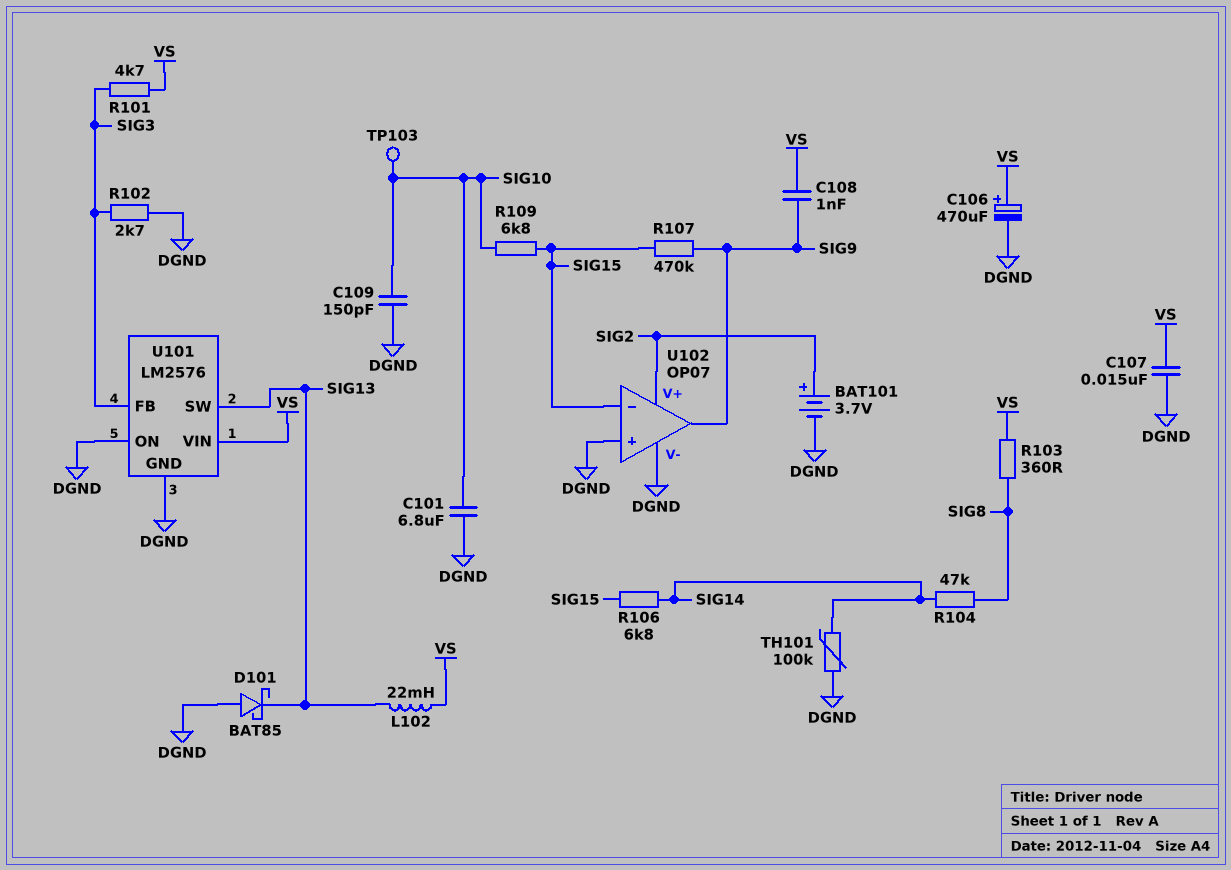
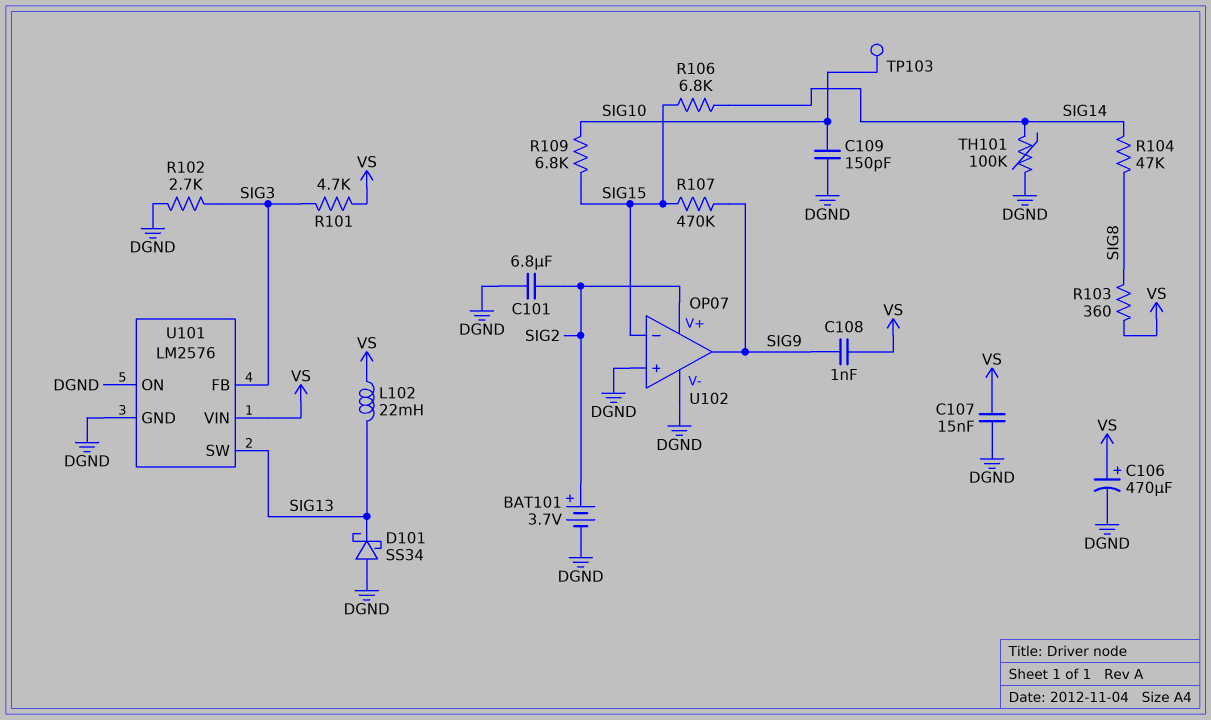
C101: 6.8uF (DGND, SIG10) -> 6.8uF (DGND, SIG2)
D101: schottky BAT85 (A DGND, K SIG13) -> schottky SS34 (A DGND, K SIG13)

